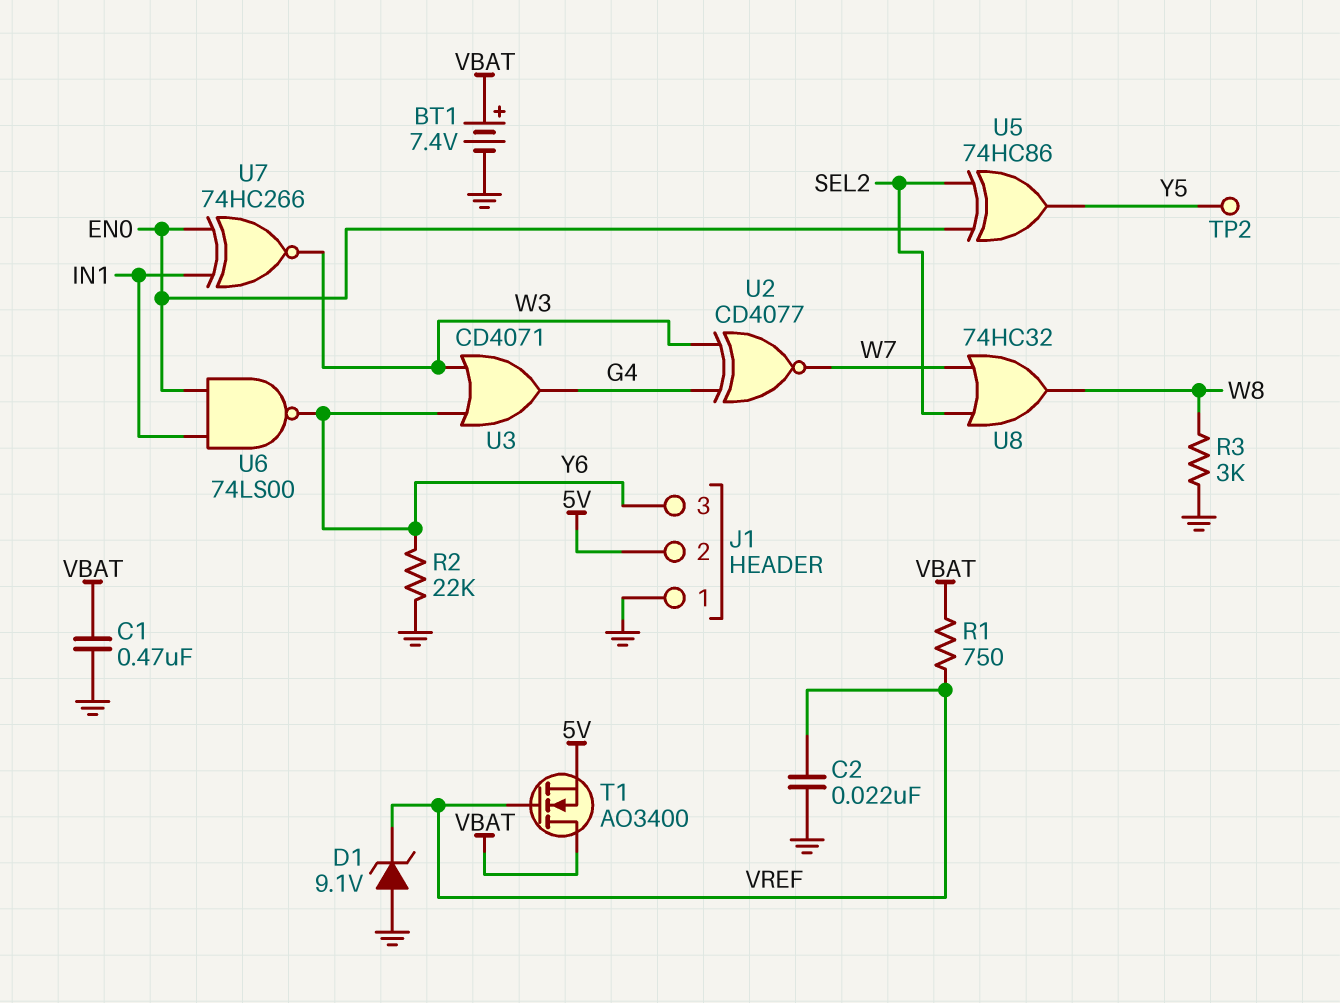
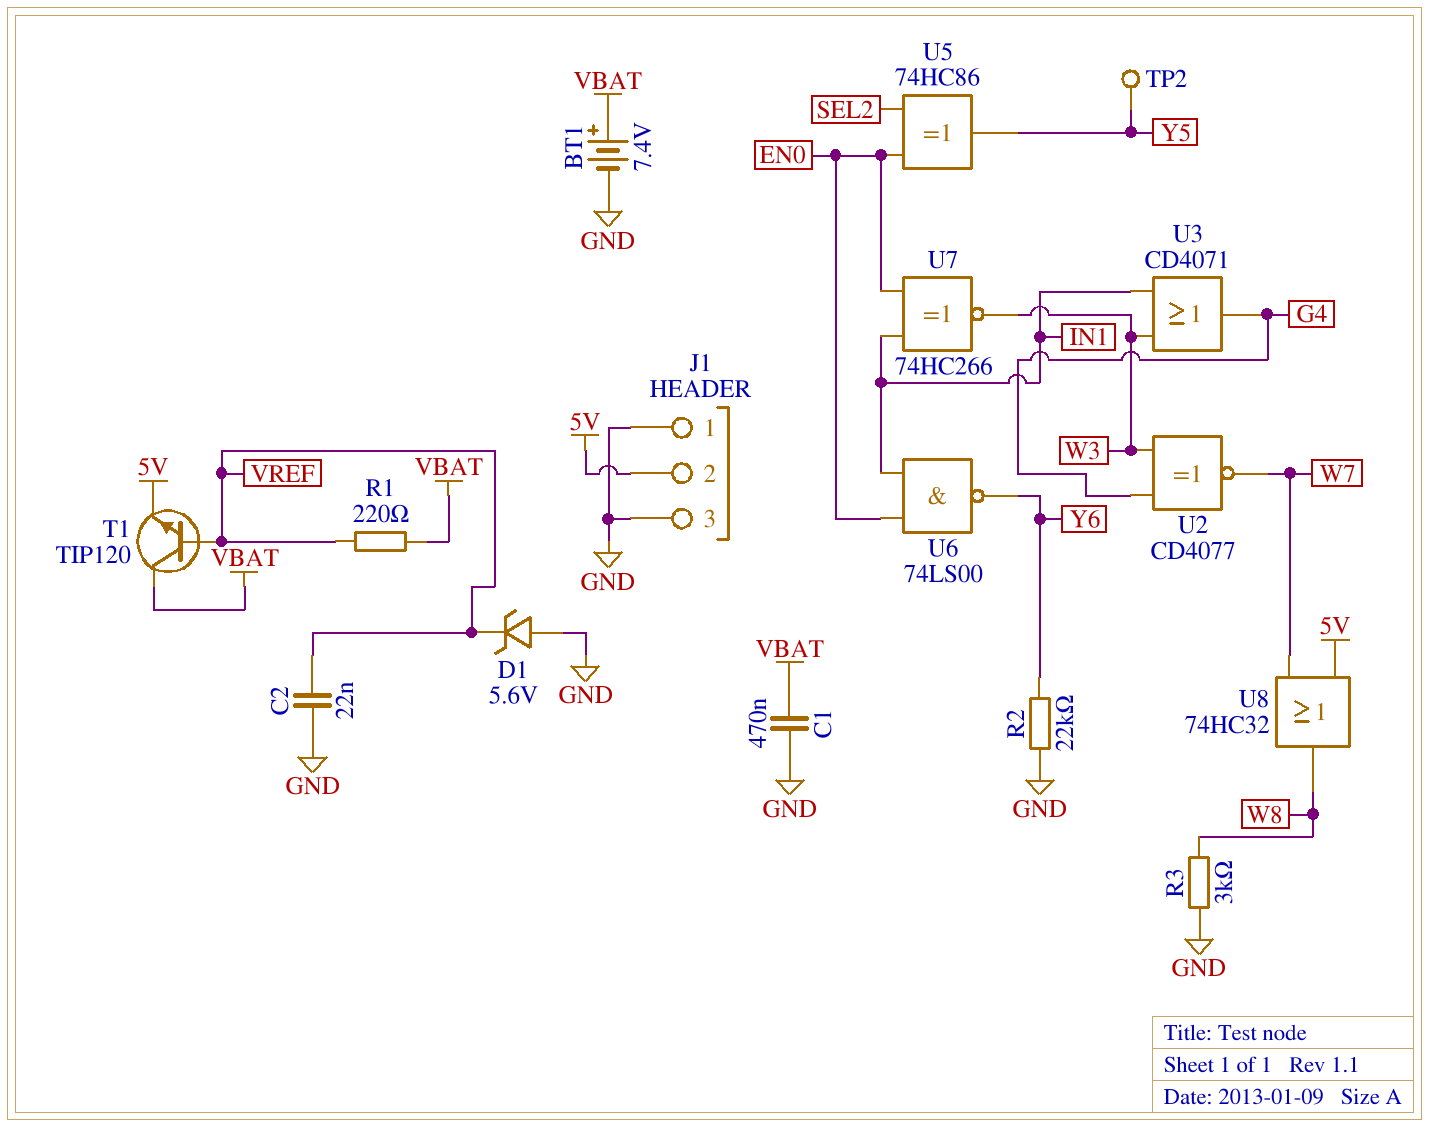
D1: zener 9.1V (A GND, K VREF) -> zener 5.6V (A GND, K VREF)
J1 pin 3: Y6 -> GND
R1: 750 (VBAT, VREF) -> 220 (VBAT, VREF)
T1: NMOS AO3400 (G VREF, D VBAT, S 5V) -> NPN TIP120 (B VREF, C VBAT, E 5V)
U3: OR CD4071 (in W3, in Y6, out G4) -> OR CD4071 (in IN1, in W3, out G4)
U8: OR 74HC32 (in SEL2, in W7, out W8) -> OR 74HC32 (in 5V, in W7, out W8)

